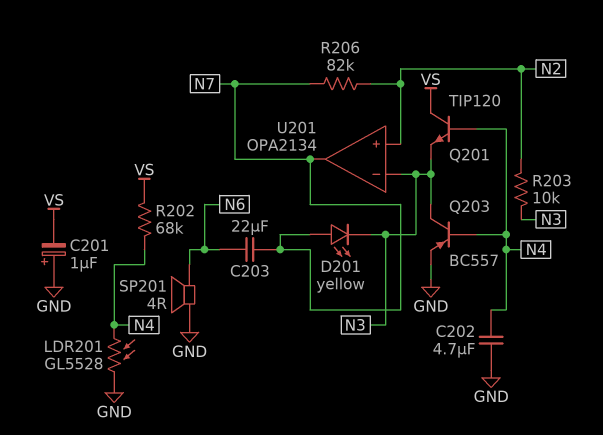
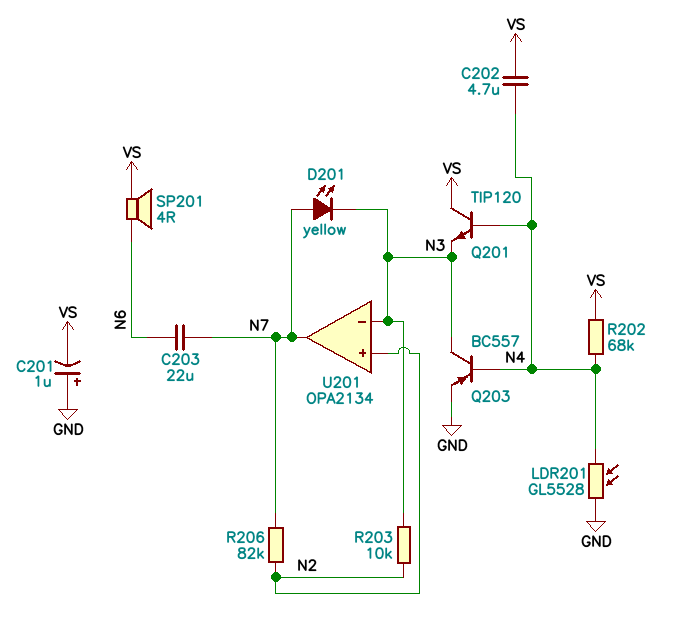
C202: 4.7uF (GND, N4) -> 4.7uF (N4, VS)
SP201: speaker 4R (GND, N6) -> speaker 4R (N6, VS)

